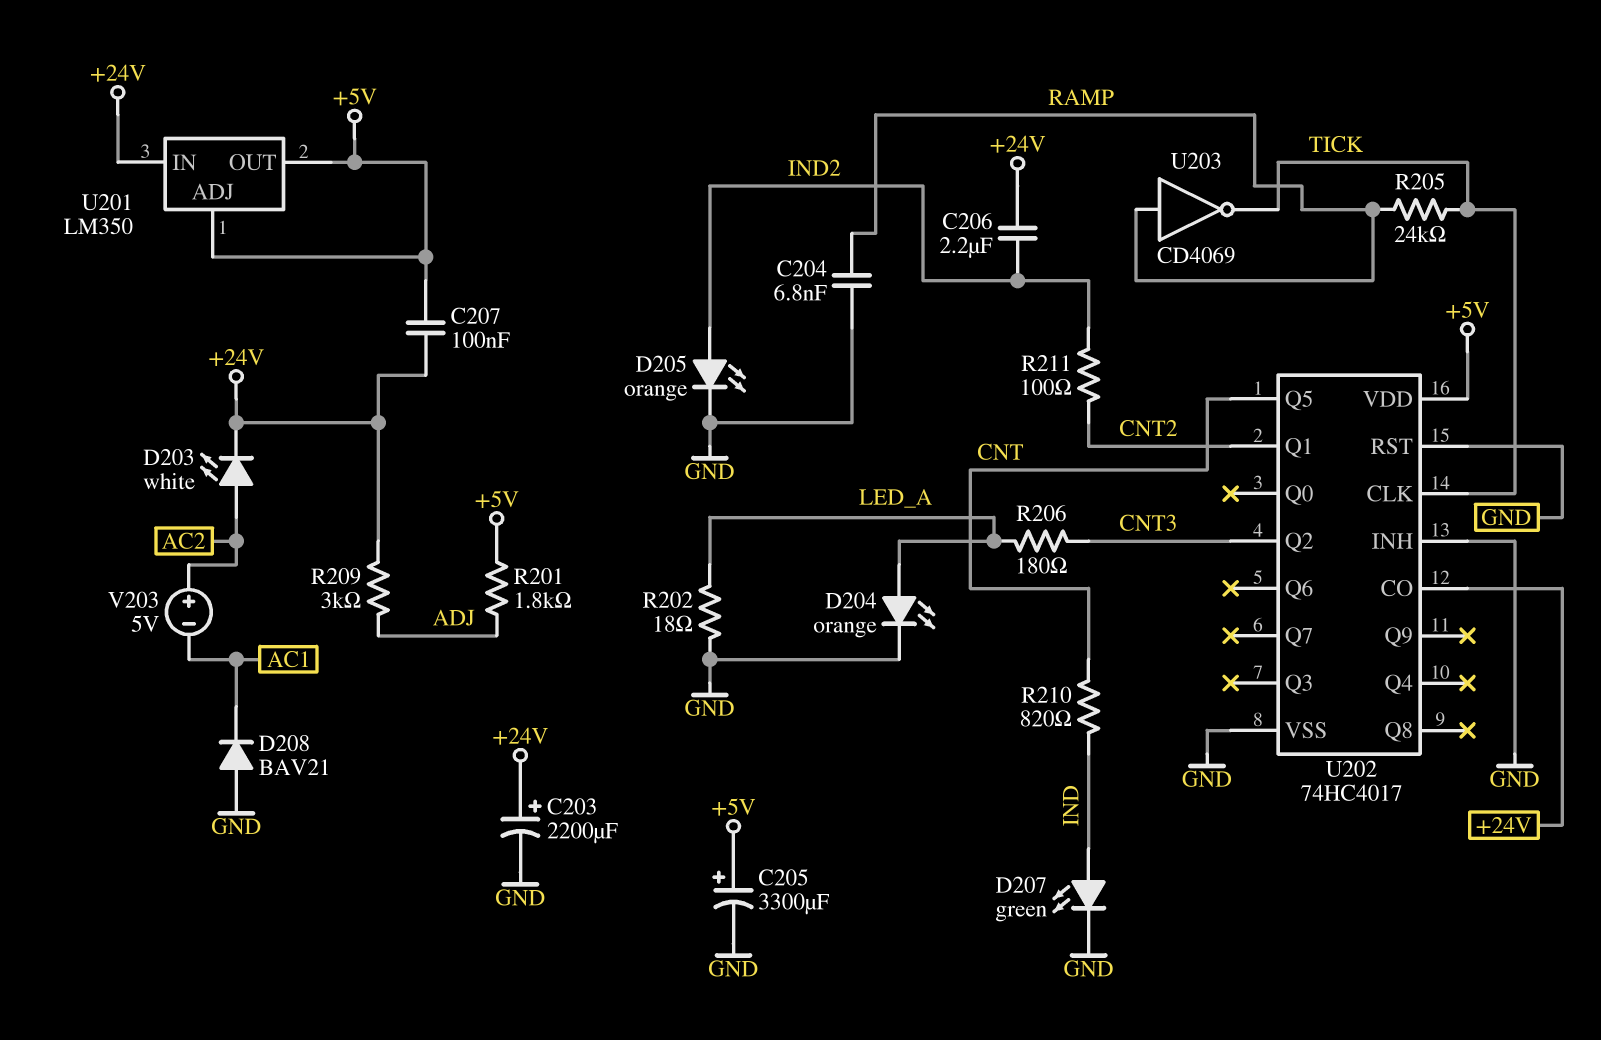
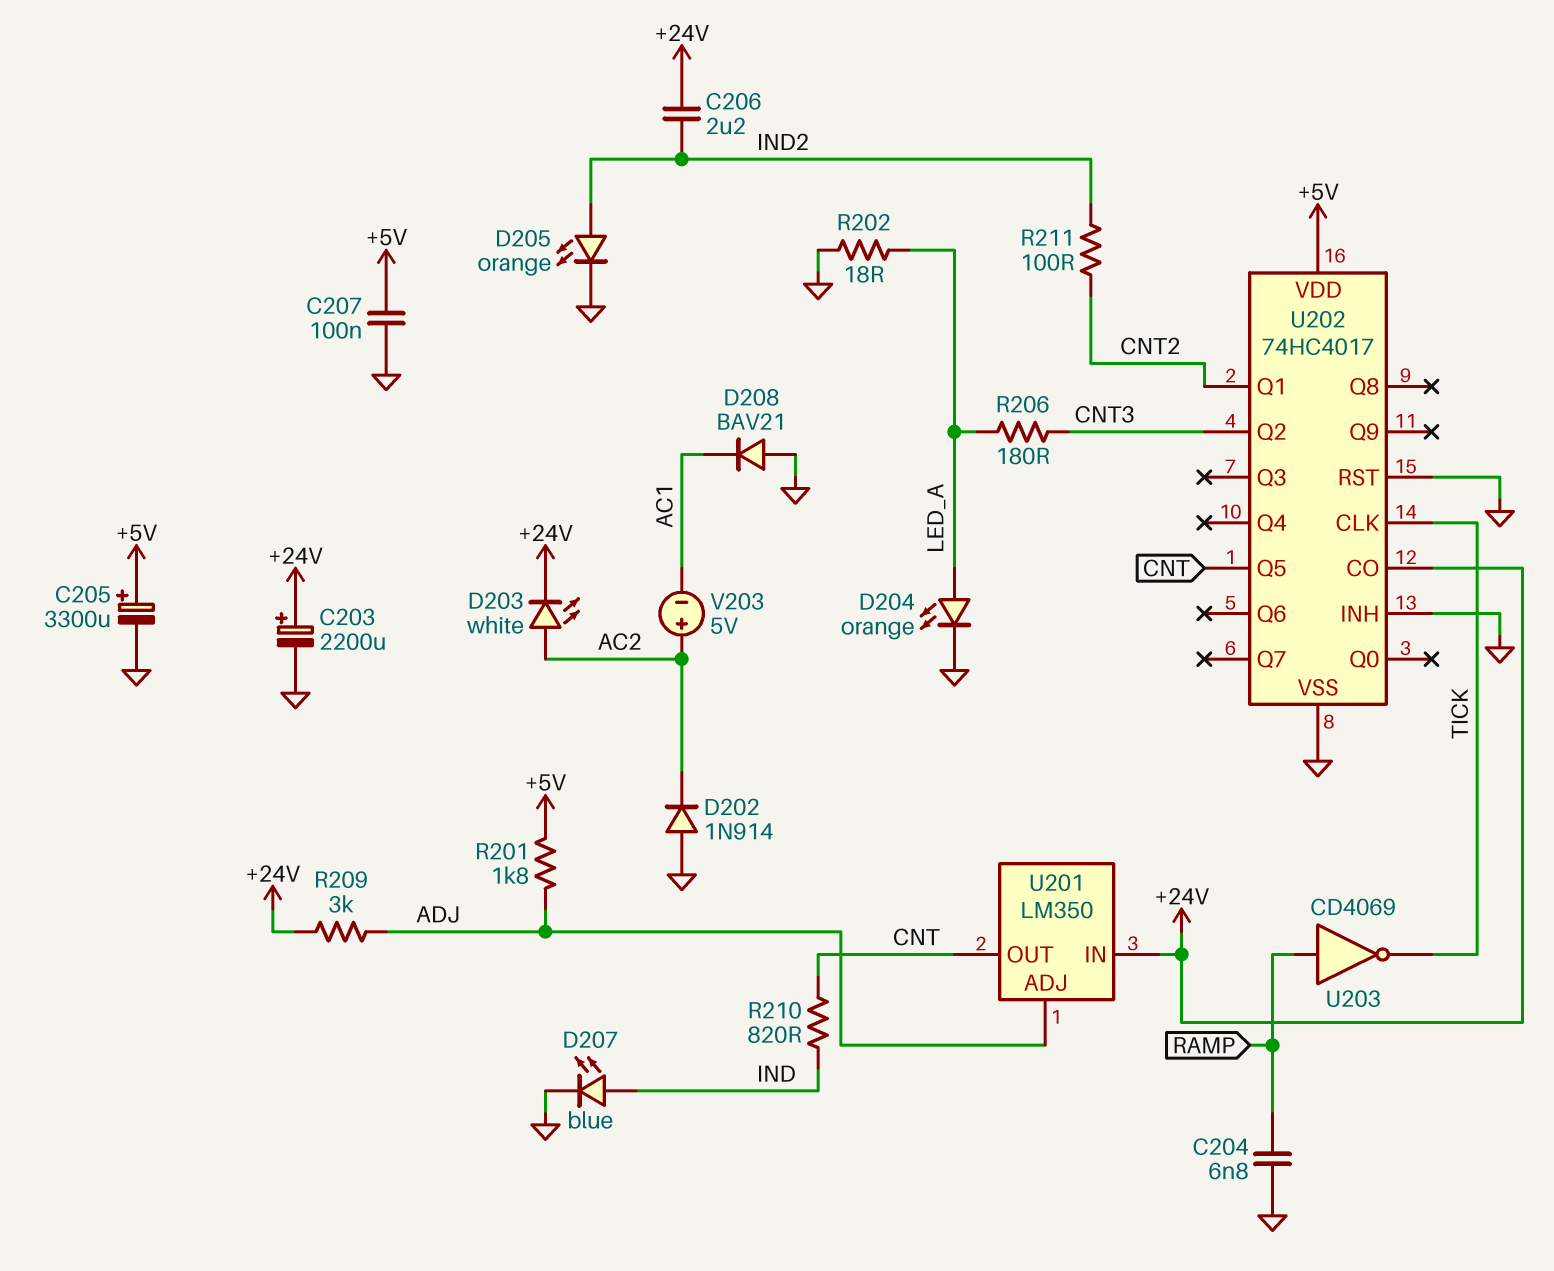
C207: 100nF (+5V, +24V) -> 100nF (+5V, GND)
D202: none -> diode 1N914 (A GND, K AC2)
D207: LED green (A IND, K GND) -> LED blue (A IND, K GND)
R205: 24k (RAMP, TICK) -> none
U201 pin ADJ: +5V -> ADJ
U201 pin OUT: +5V -> CNT

